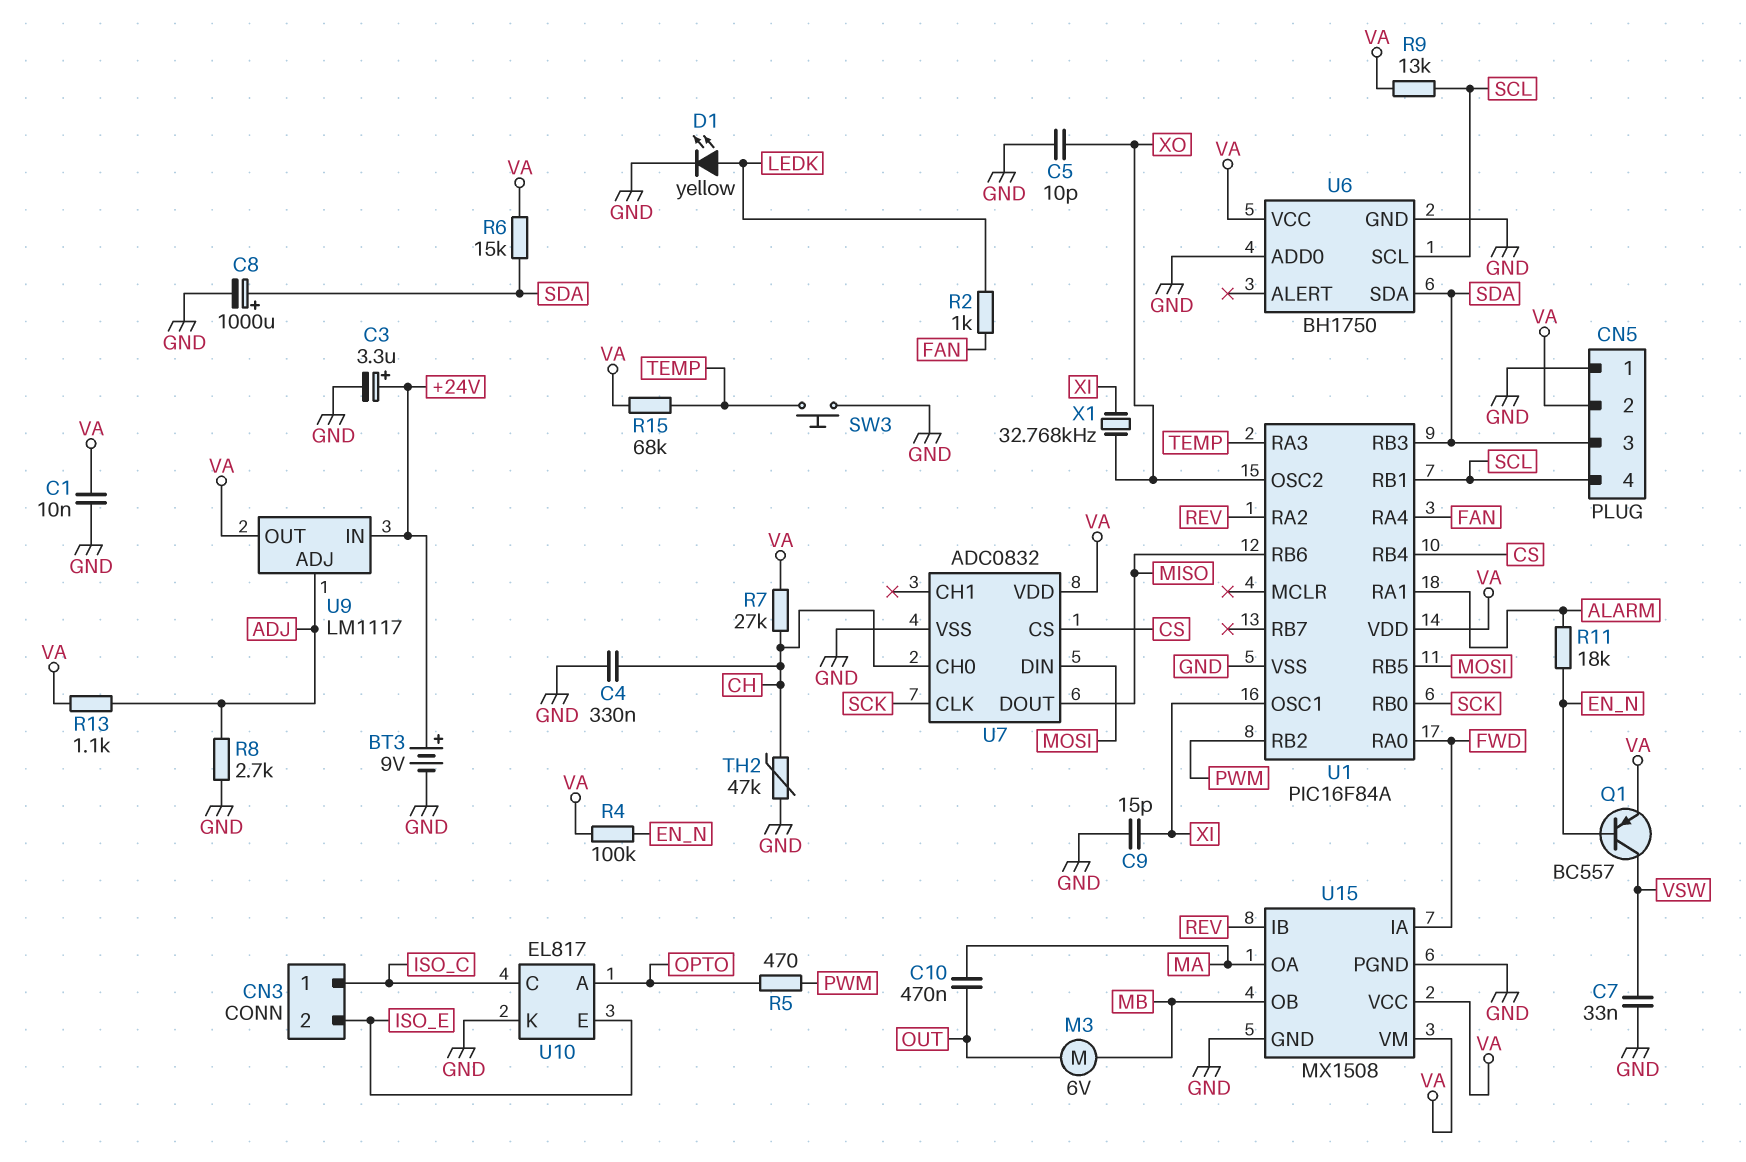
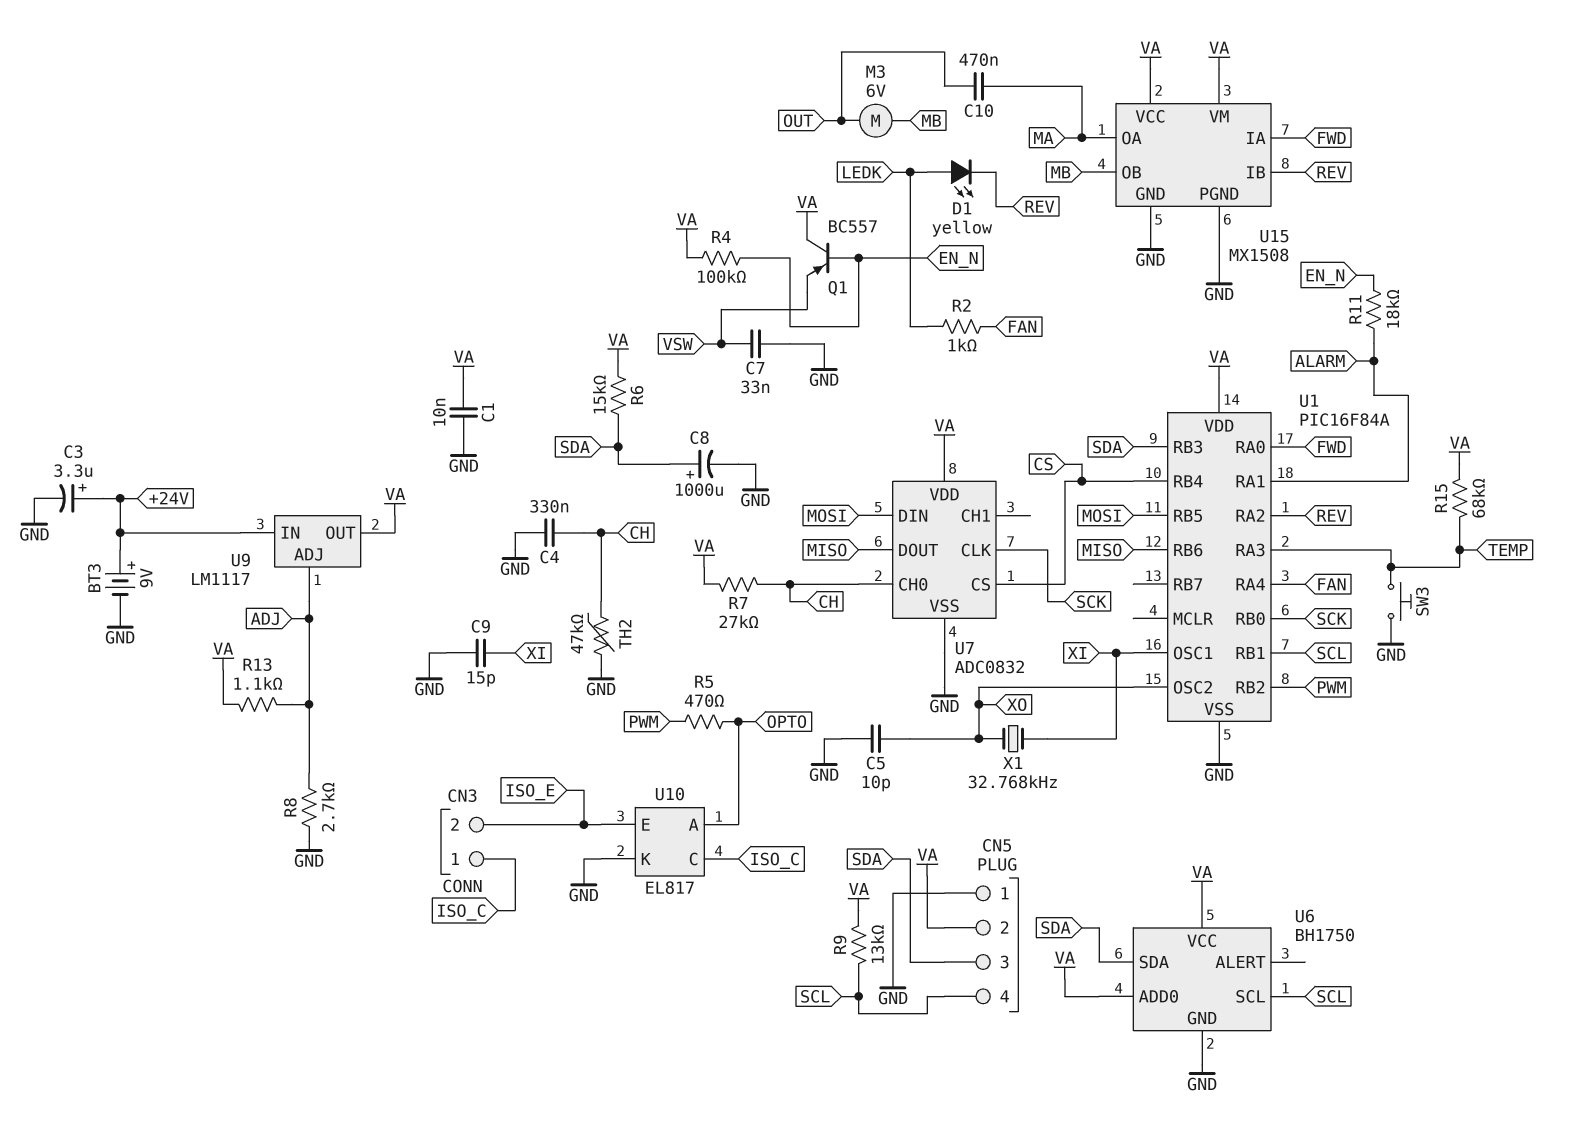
D1: LED yellow (A LEDK, K GND) -> LED yellow (A LEDK, K REV)
Q1: PNP BC557 (B EN_N, C VSW, E VA) -> PNP BC557 (B EN_N, C VA, E VSW)
U6 pin ADD0: GND -> VA

